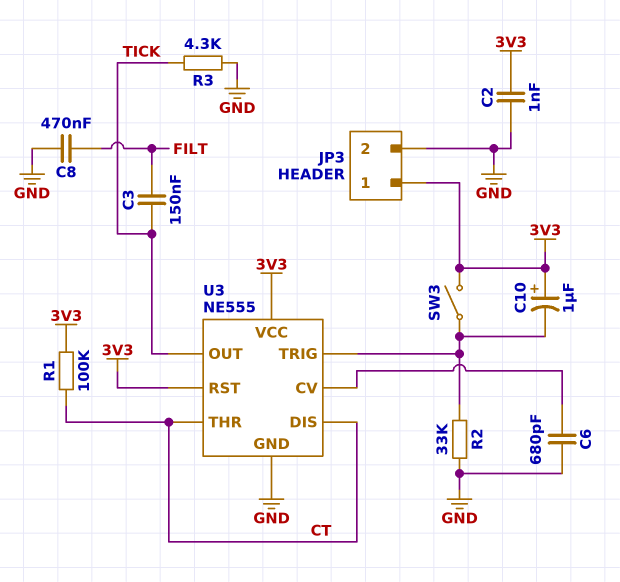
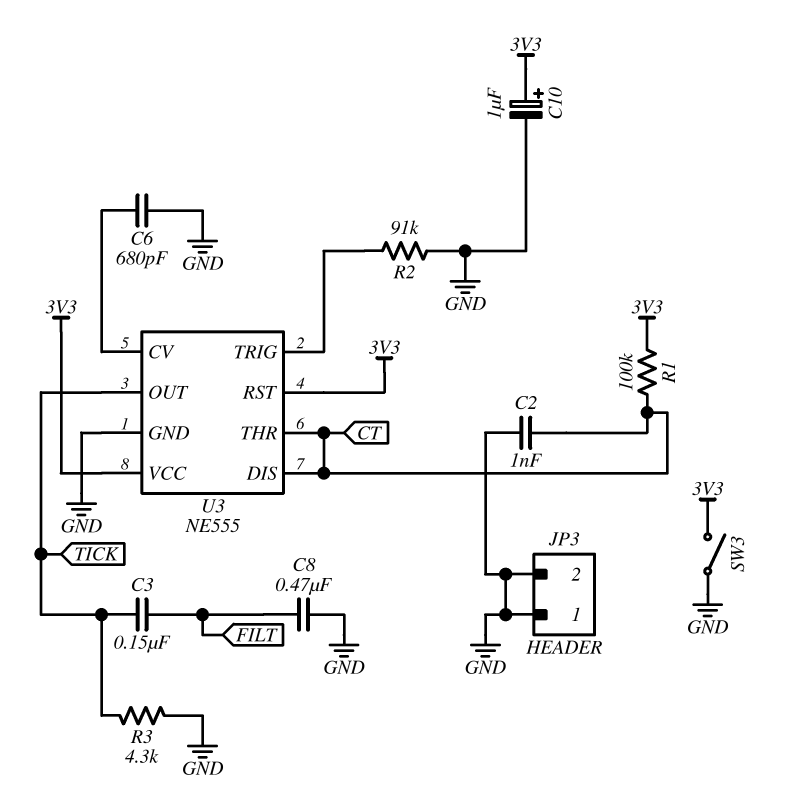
C2: 1nF (3V3, GND) -> 1nF (CT, GND)
C10: 1uF (plus 3V3, minus U3/TRIG) -> 1uF (plus 3V3, minus GND)
JP3 pin 1: 3V3 -> GND
R2: 33k (GND, U3/TRIG) -> 91k (GND, U3/TRIG)
SW3: switch (3V3, U3/TRIG) -> switch (3V3, GND)

